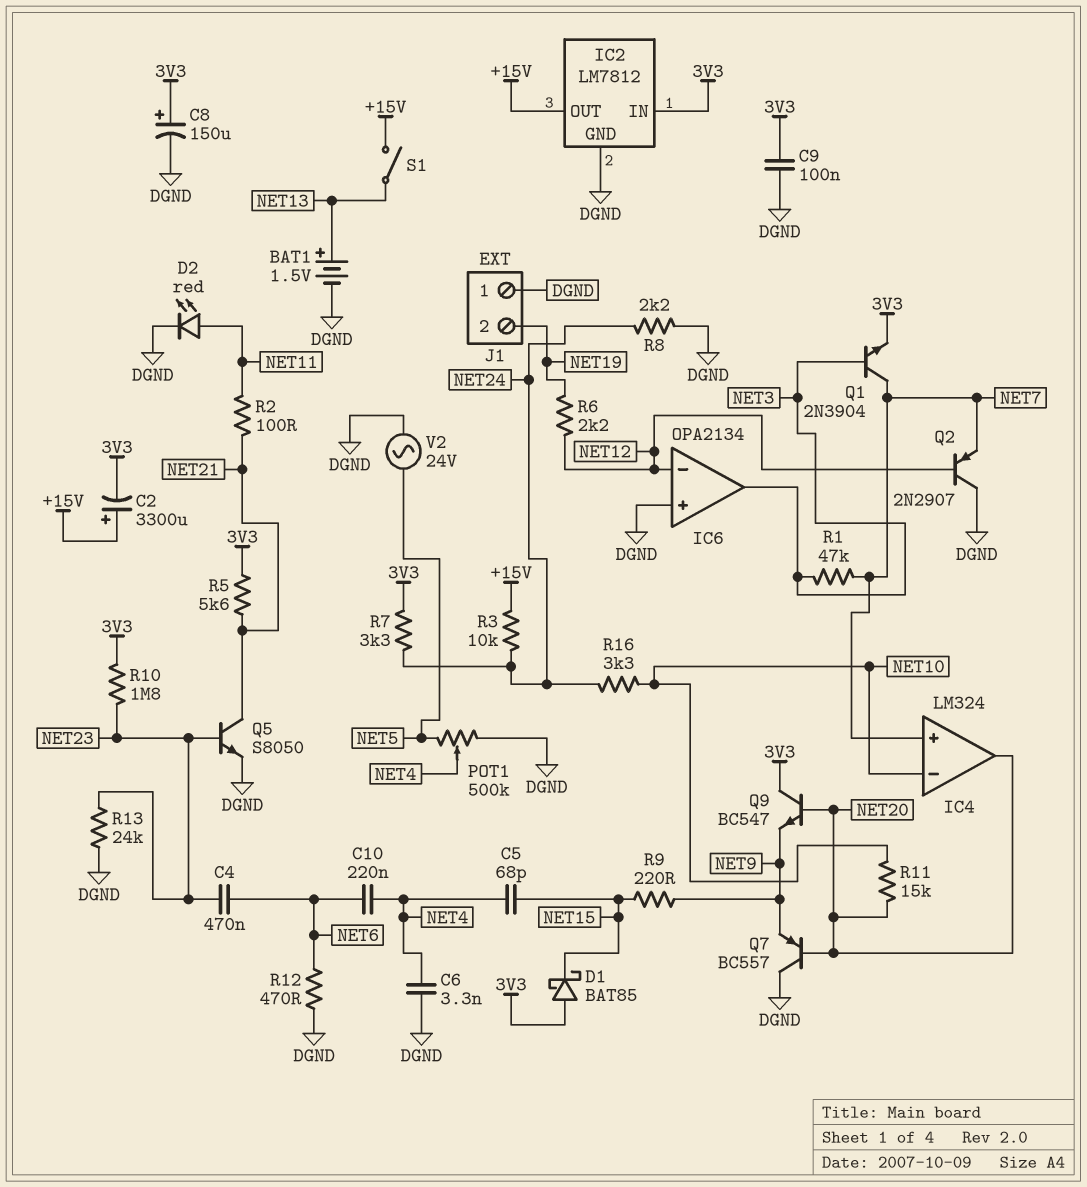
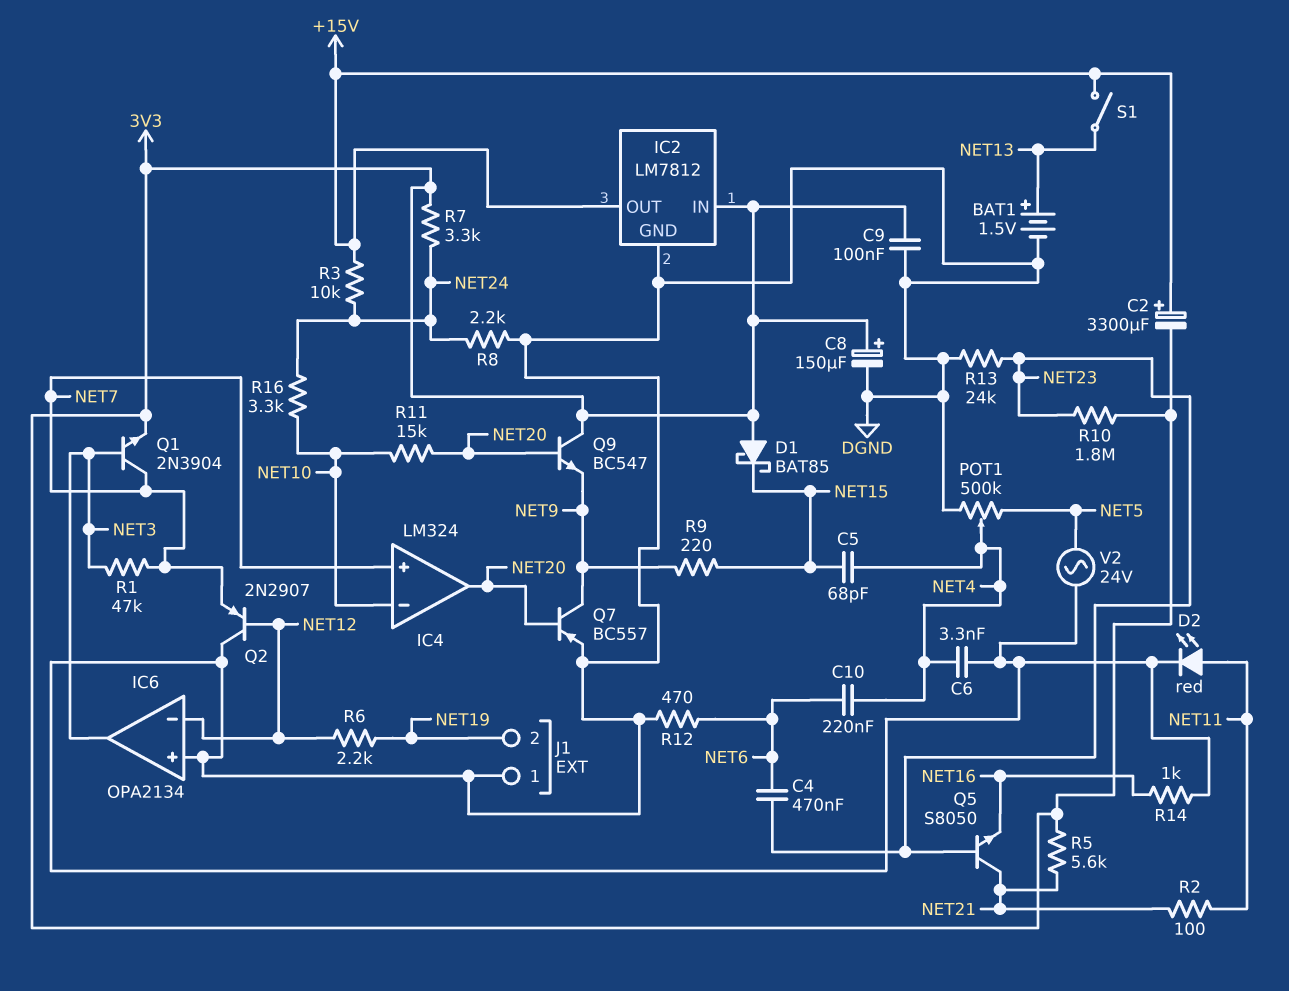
Q5: NPN S8050 (B NET23, C NET21, E DGND) -> NPN S8050 (B NET23, C NET21, E NET16)
Q7: PNP BC557 (B NET20, C DGND, E NET9) -> PNP BC557 (B NET20, C NET9, E DGND)
R14: none -> 1k (DGND, NET16)

